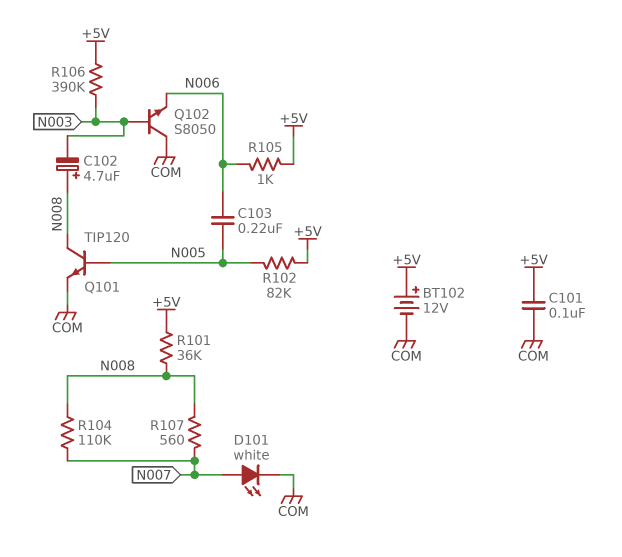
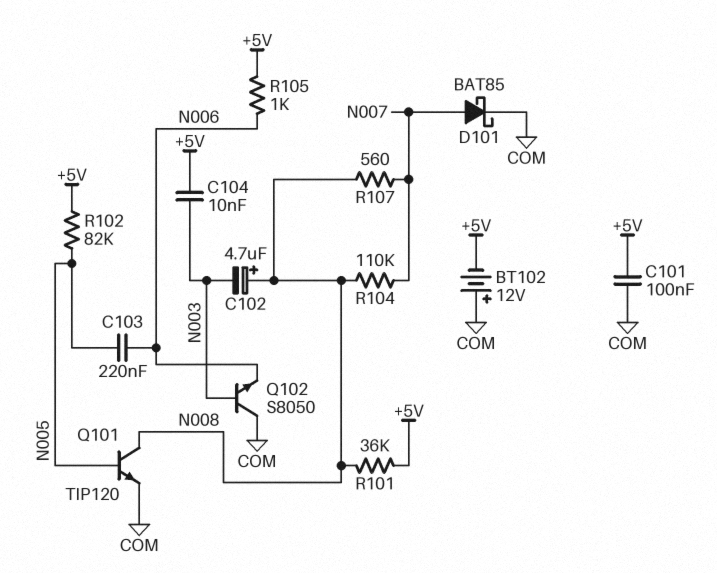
BT102: 12V (plus +5V, minus COM) -> 12V (plus COM, minus +5V)
C104: none -> 10nF (+5V, N003)
D101: LED white (A N007, K COM) -> schottky BAT85 (A N007, K COM)
R106: 390k (+5V, N003) -> none

